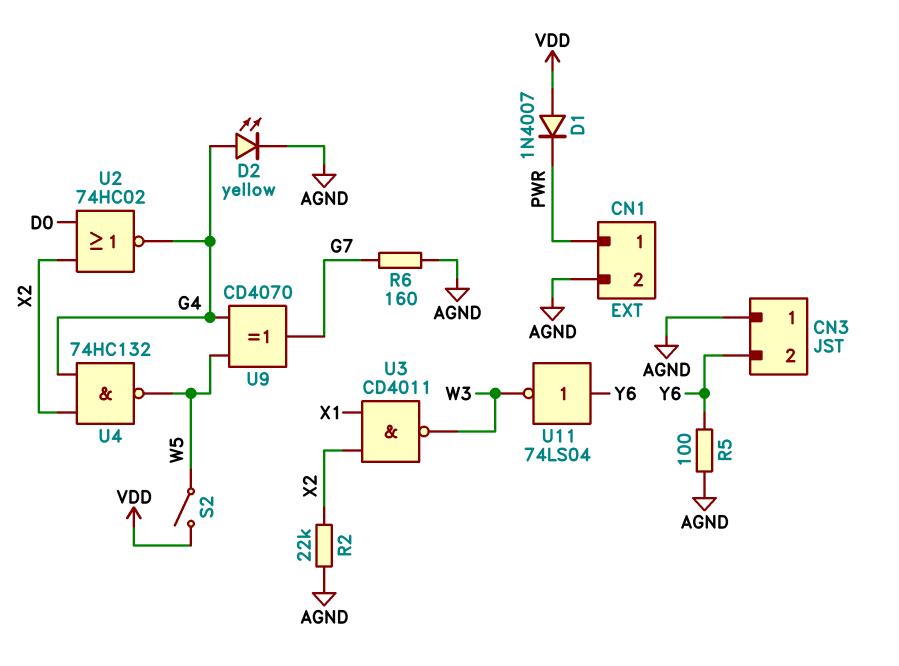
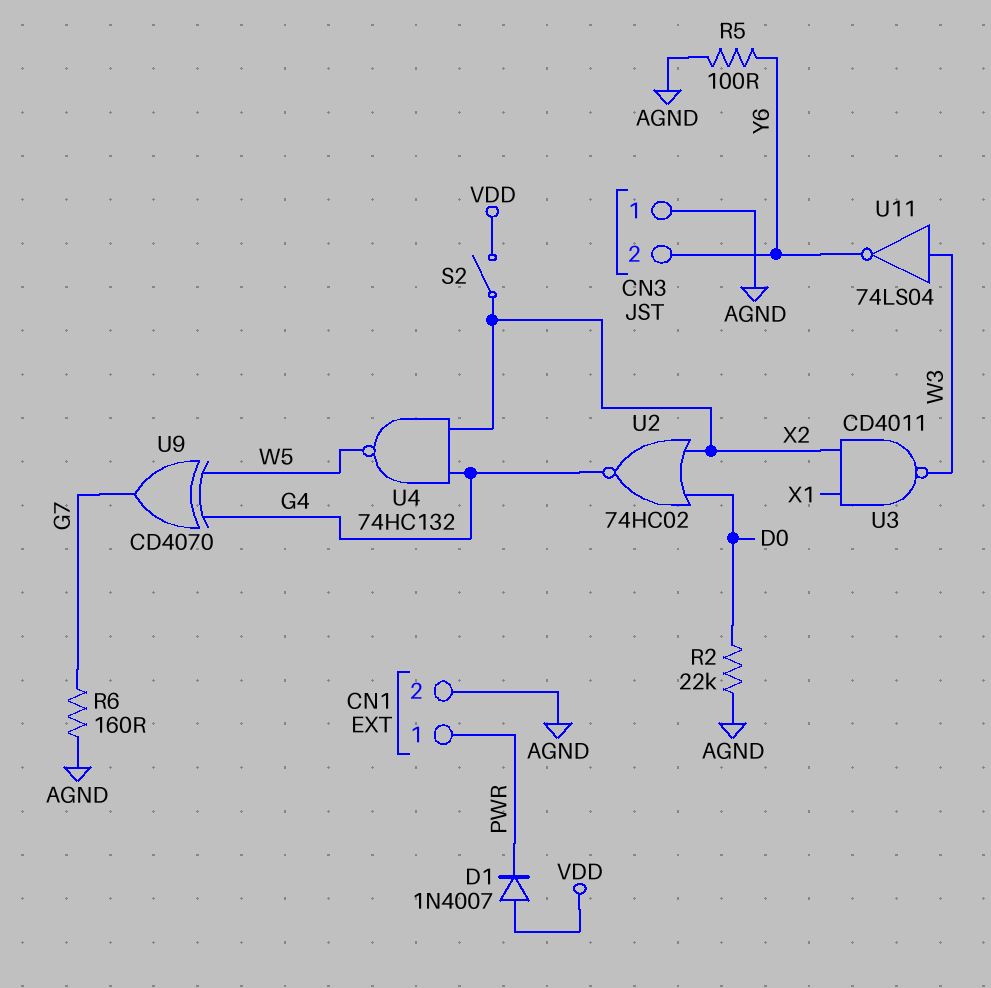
D2: LED yellow (A G4, K AGND) -> none
R2: 22k (AGND, X2) -> 22k (AGND, D0)
S2: switch (VDD, W5) -> switch (VDD, X2)
U11: NOT 74LS04 (in Y6, out W3) -> NOT 74LS04 (in W3, out Y6)

